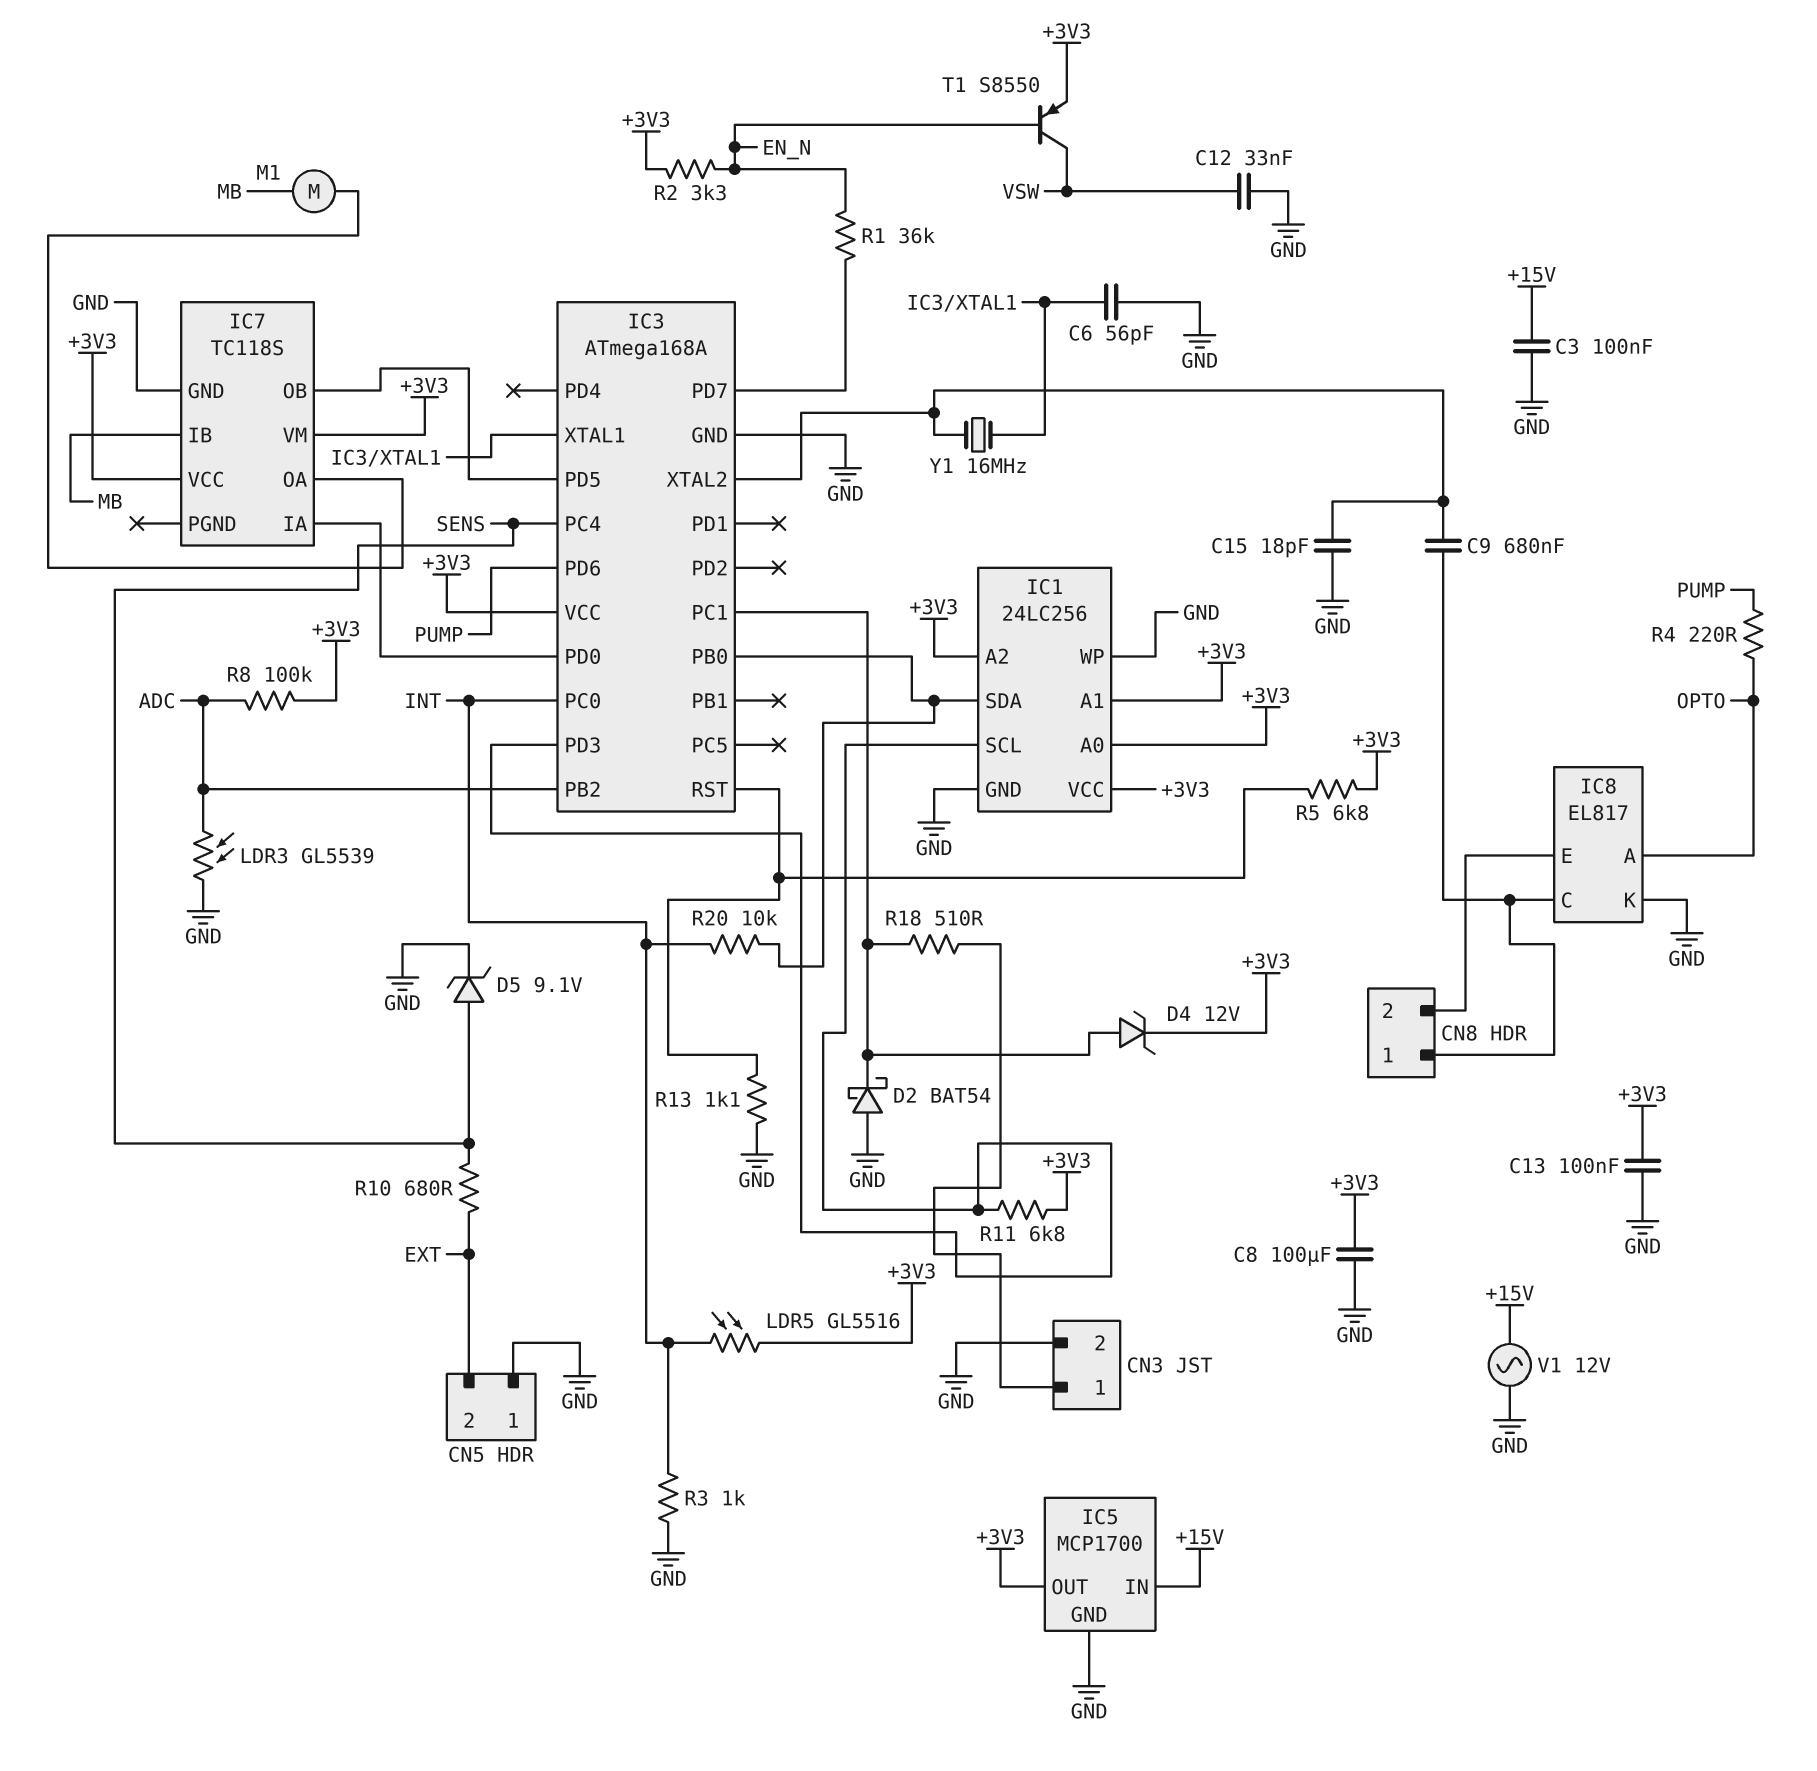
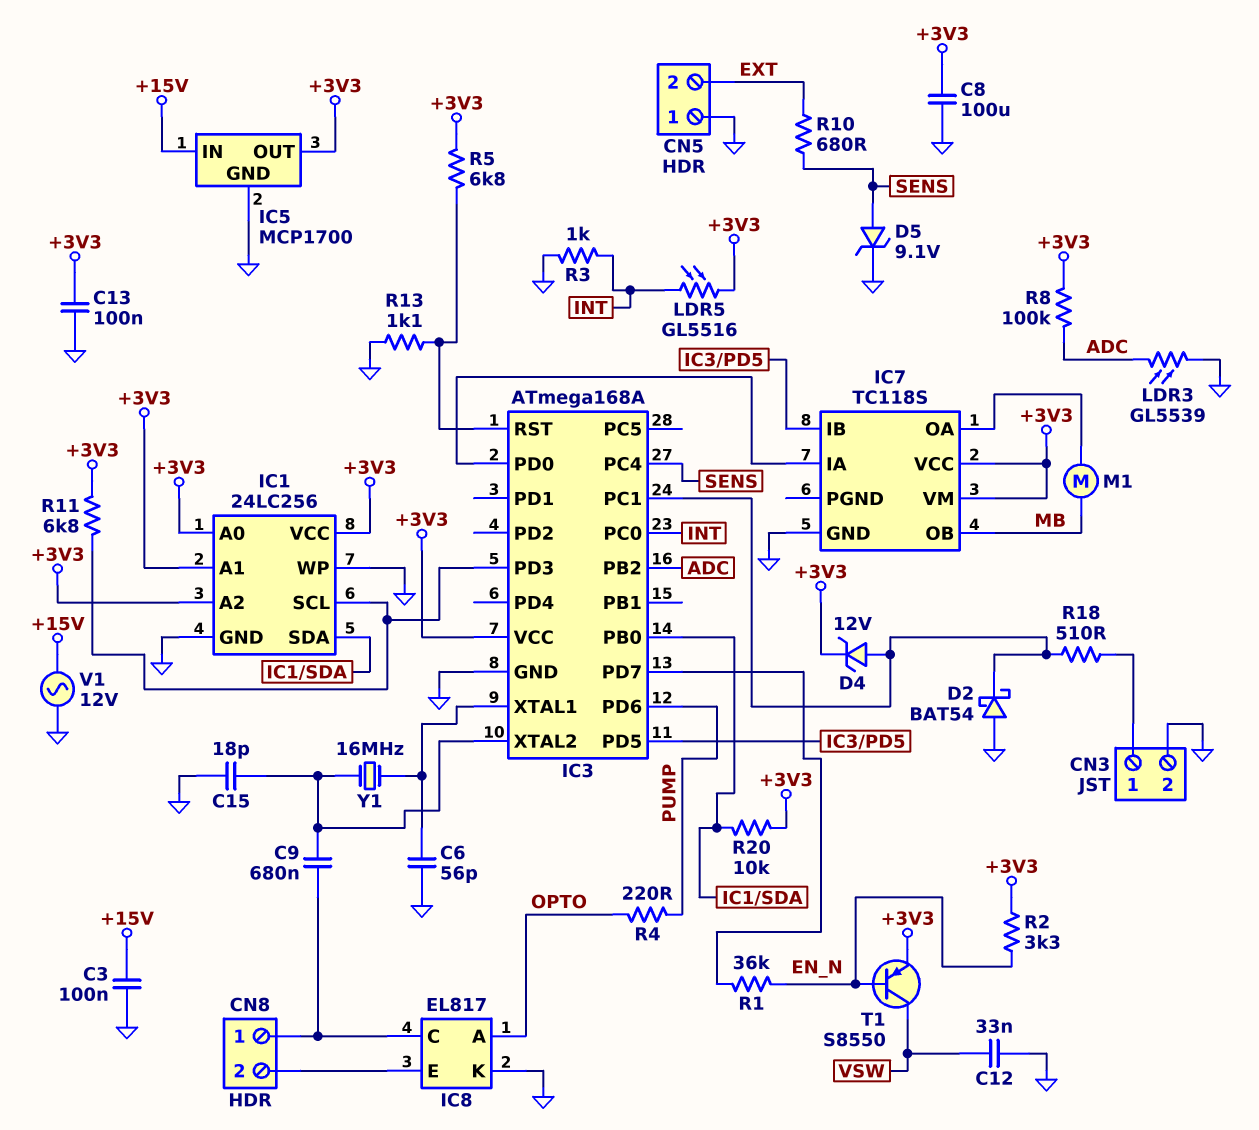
IC7 pin IB: MB -> IC3/PD5
IC7 pin OB: IC3/PD5 -> MB
R20: 10k (IC1/SDA, INT) -> 10k (+3V3, IC1/SDA)

